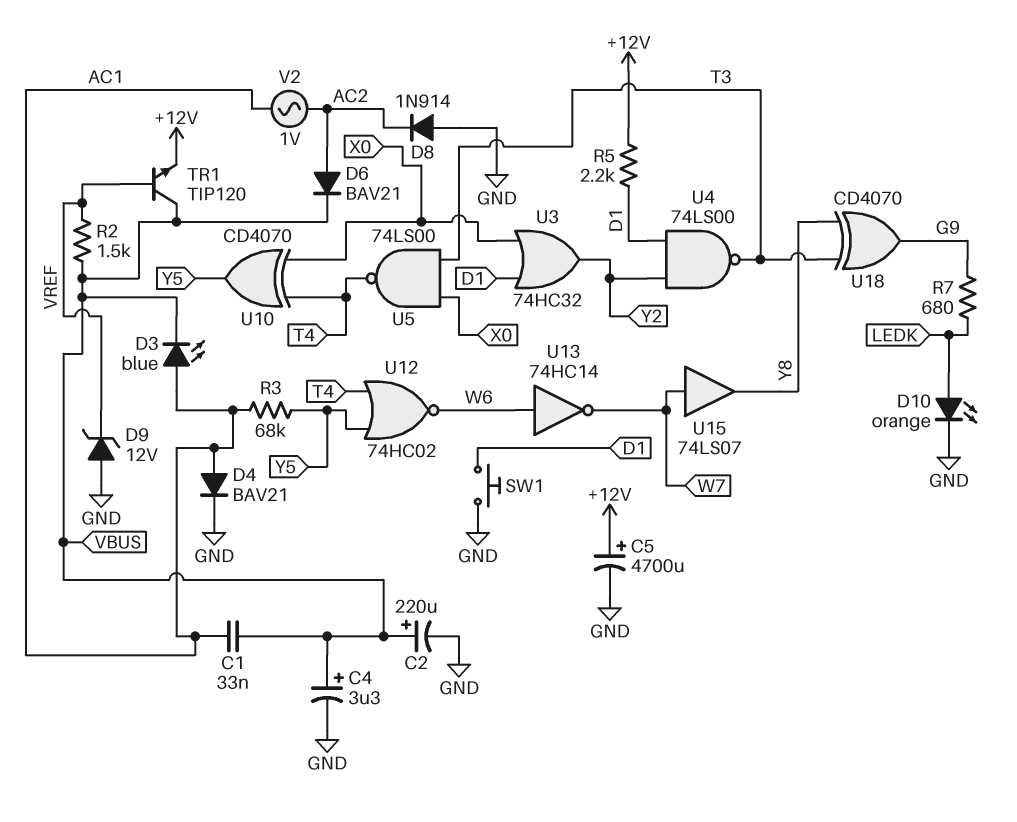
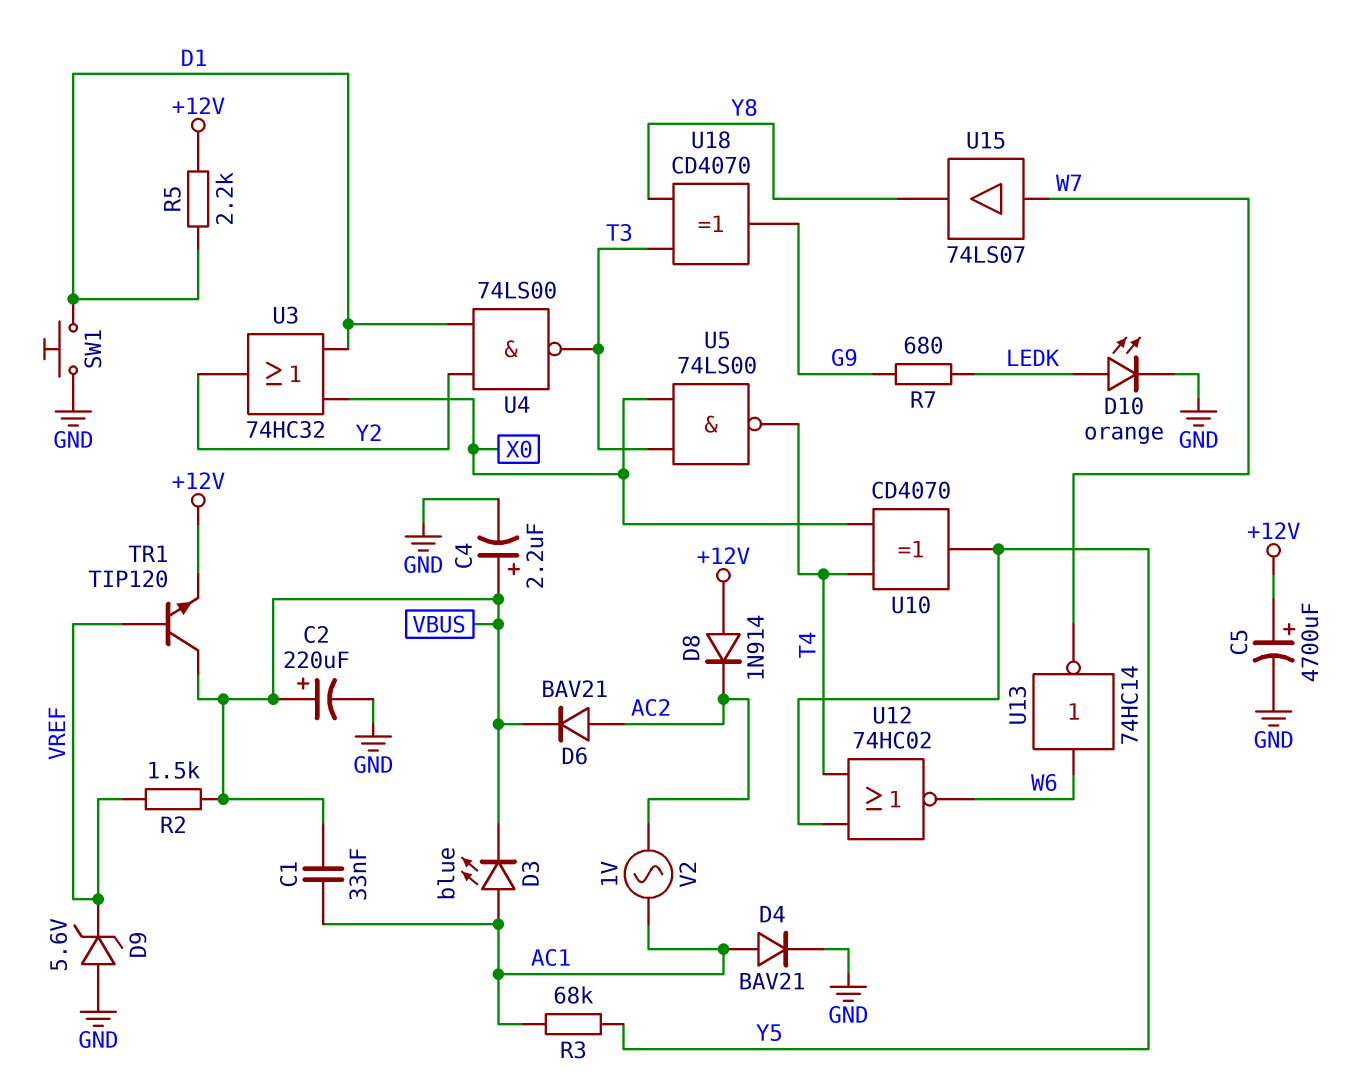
C4: 3.3uF (plus VBUS, minus GND) -> 2.2uF (plus VBUS, minus GND)
D8: diode 1N914 (A GND, K AC2) -> diode 1N914 (A +12V, K AC2)
D9: zener 12V (A GND, K VREF) -> zener 5.6V (A GND, K VREF)

